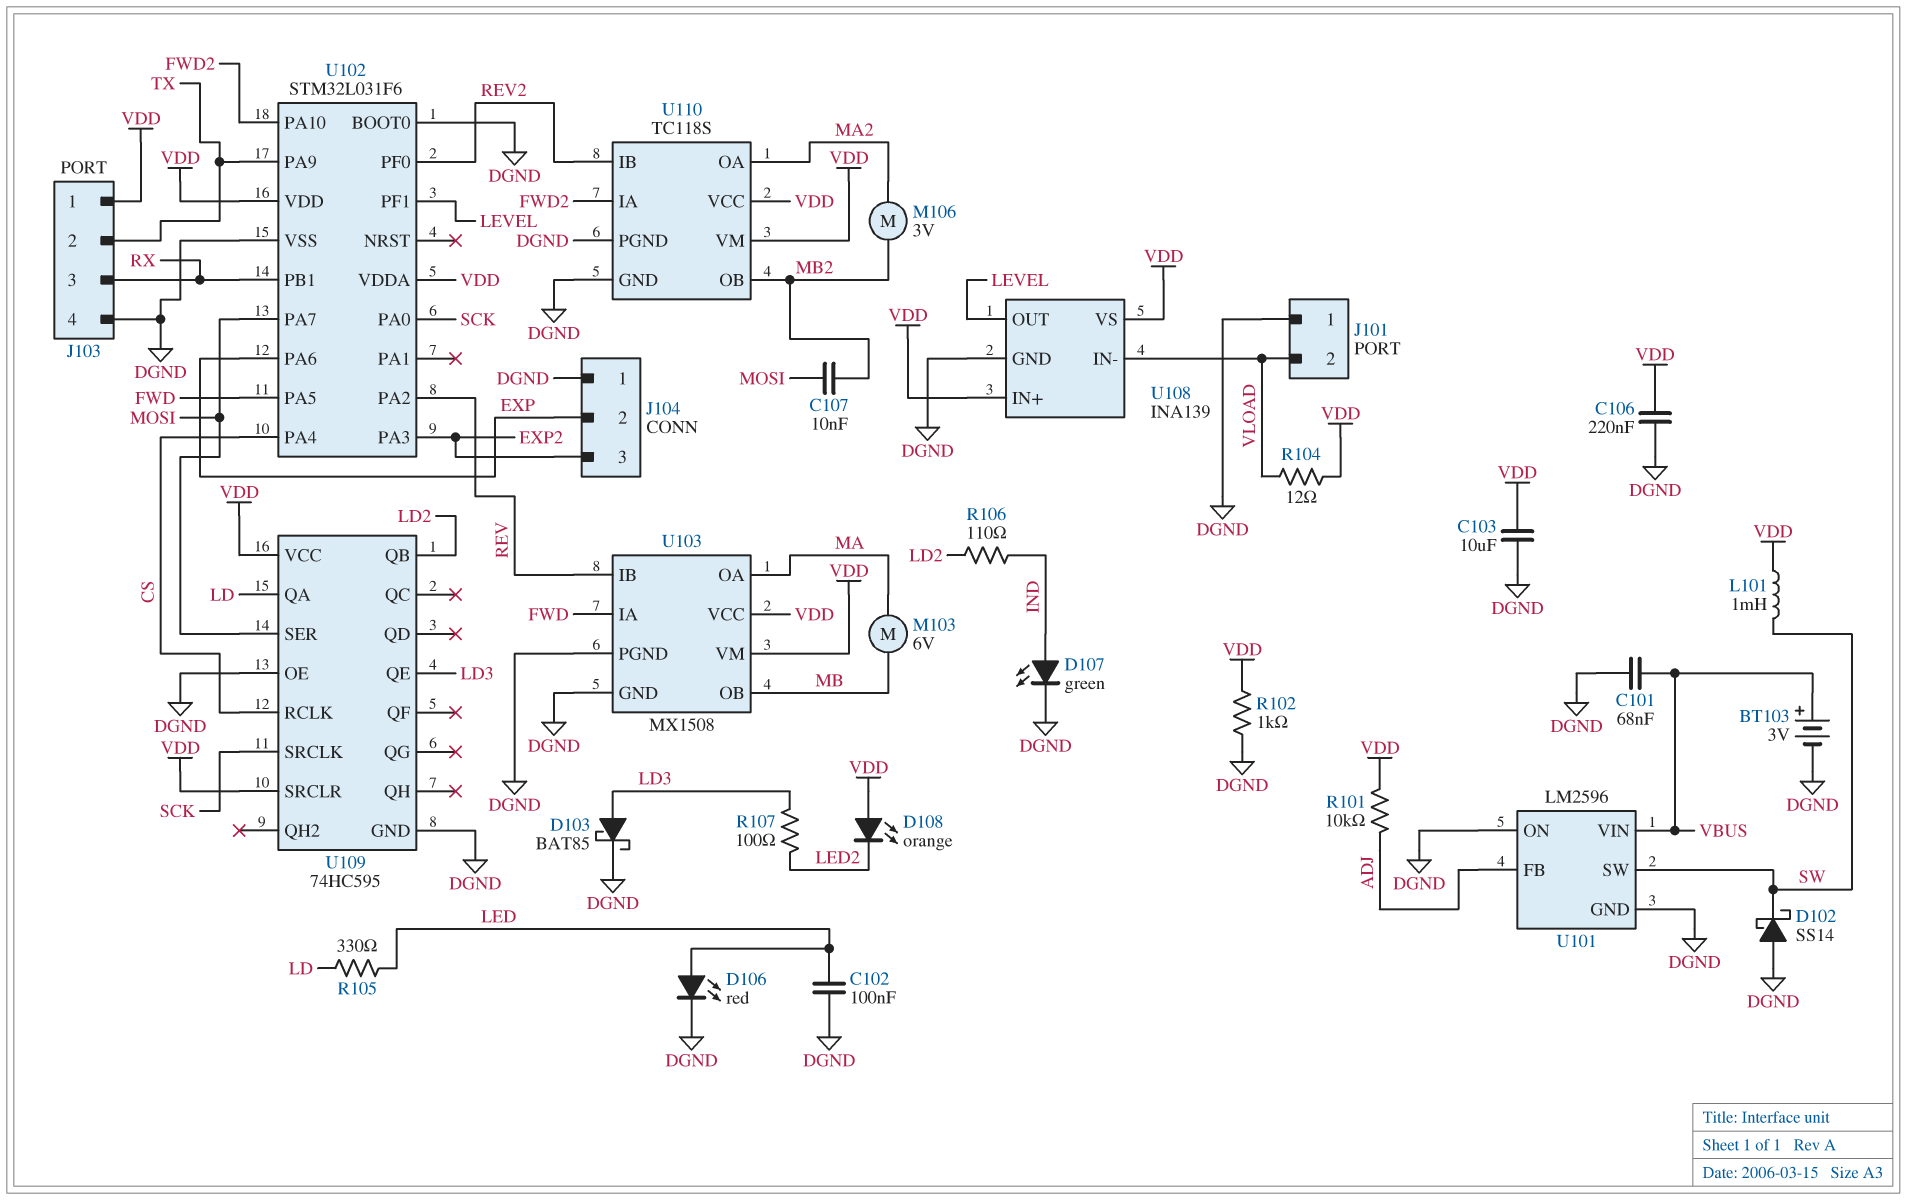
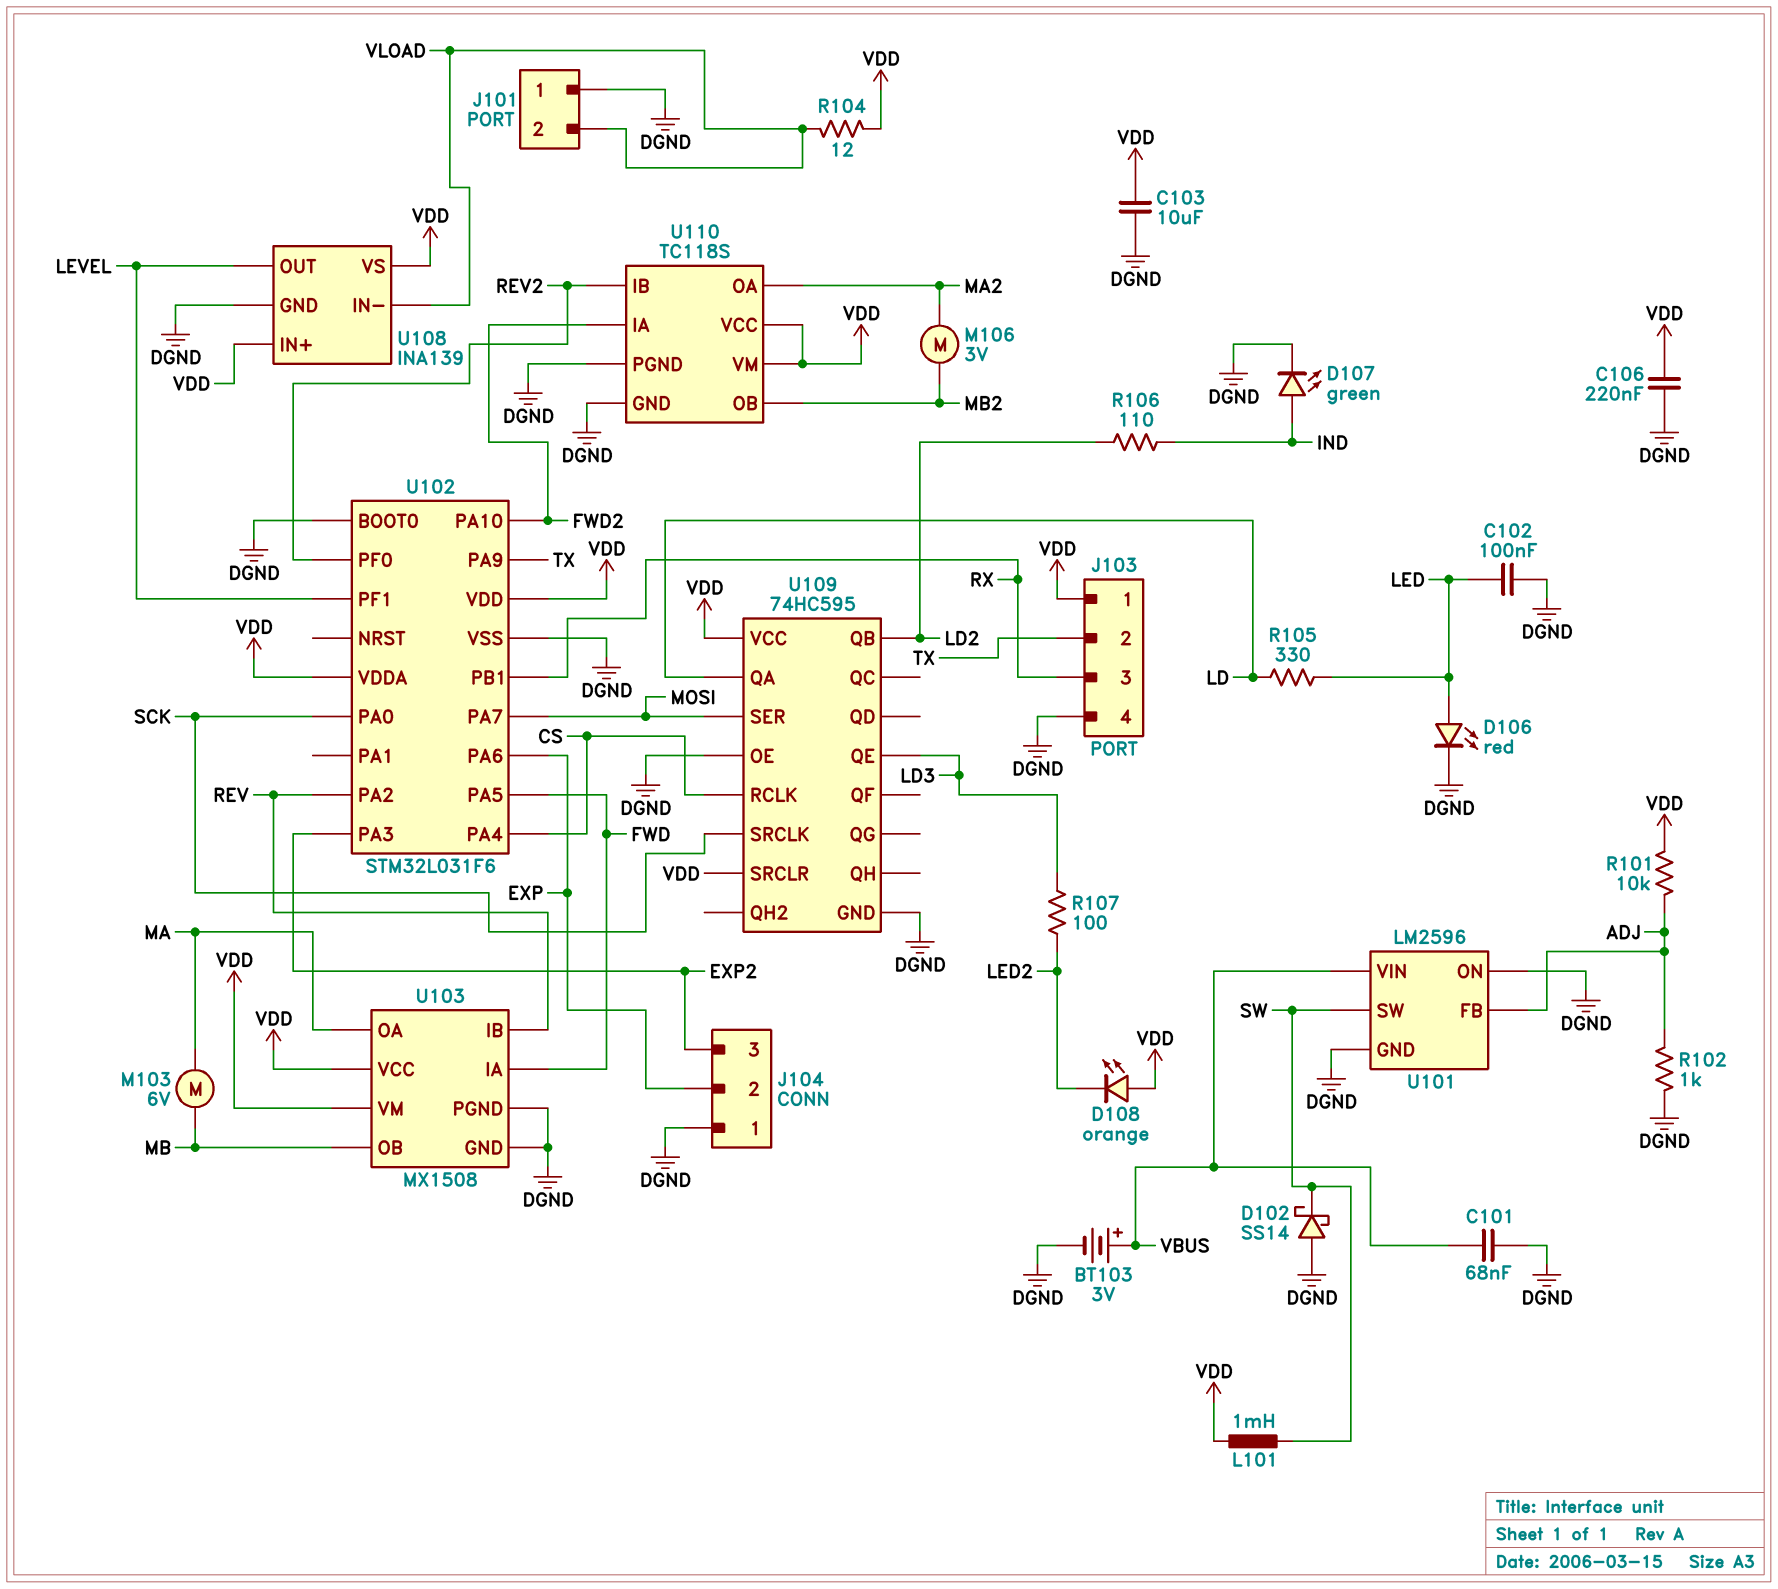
C107: 10nF (MB2, MOSI) -> none
D103: schottky BAT85 (A LD3, K DGND) -> none
R102: 1k (DGND, VDD) -> 1k (ADJ, DGND)

